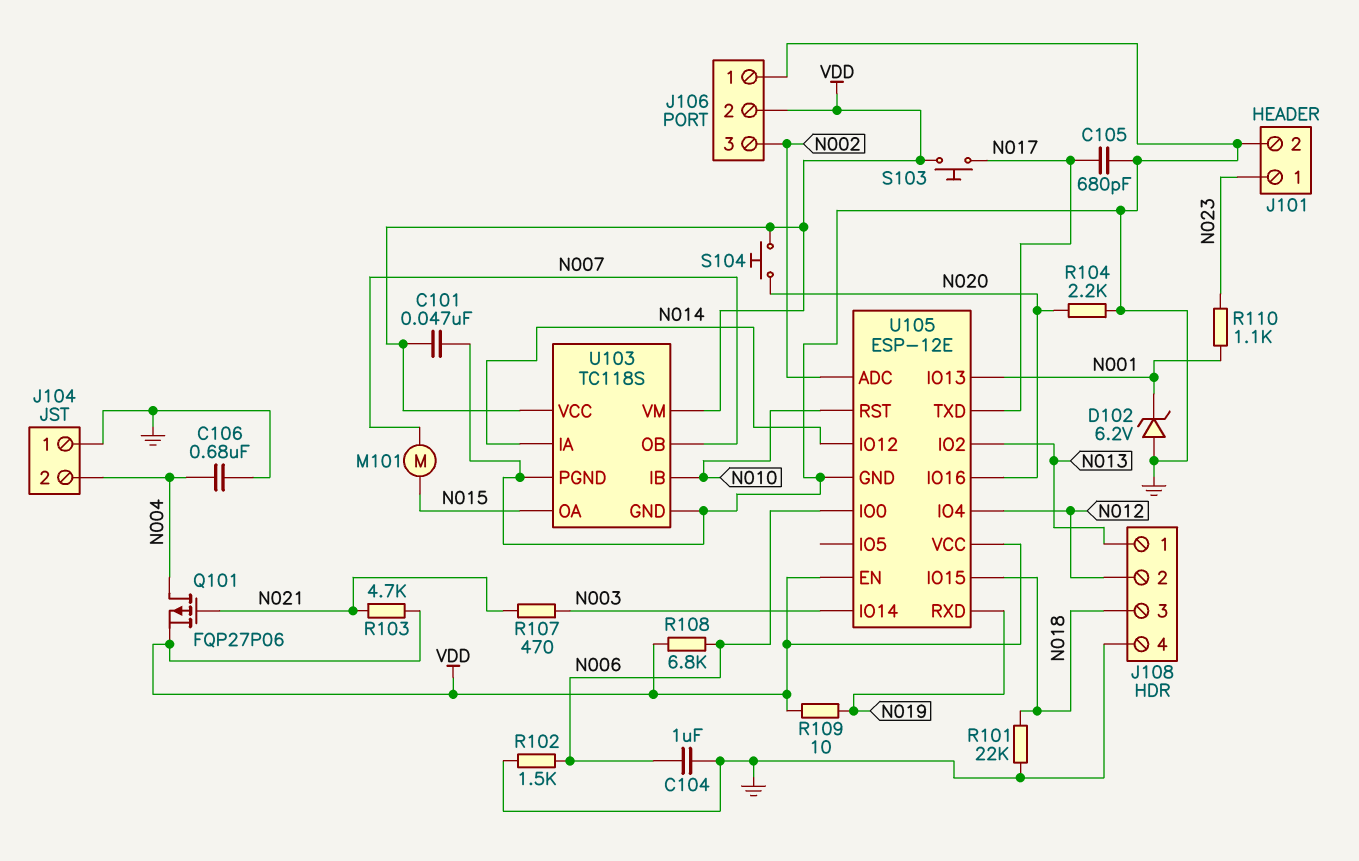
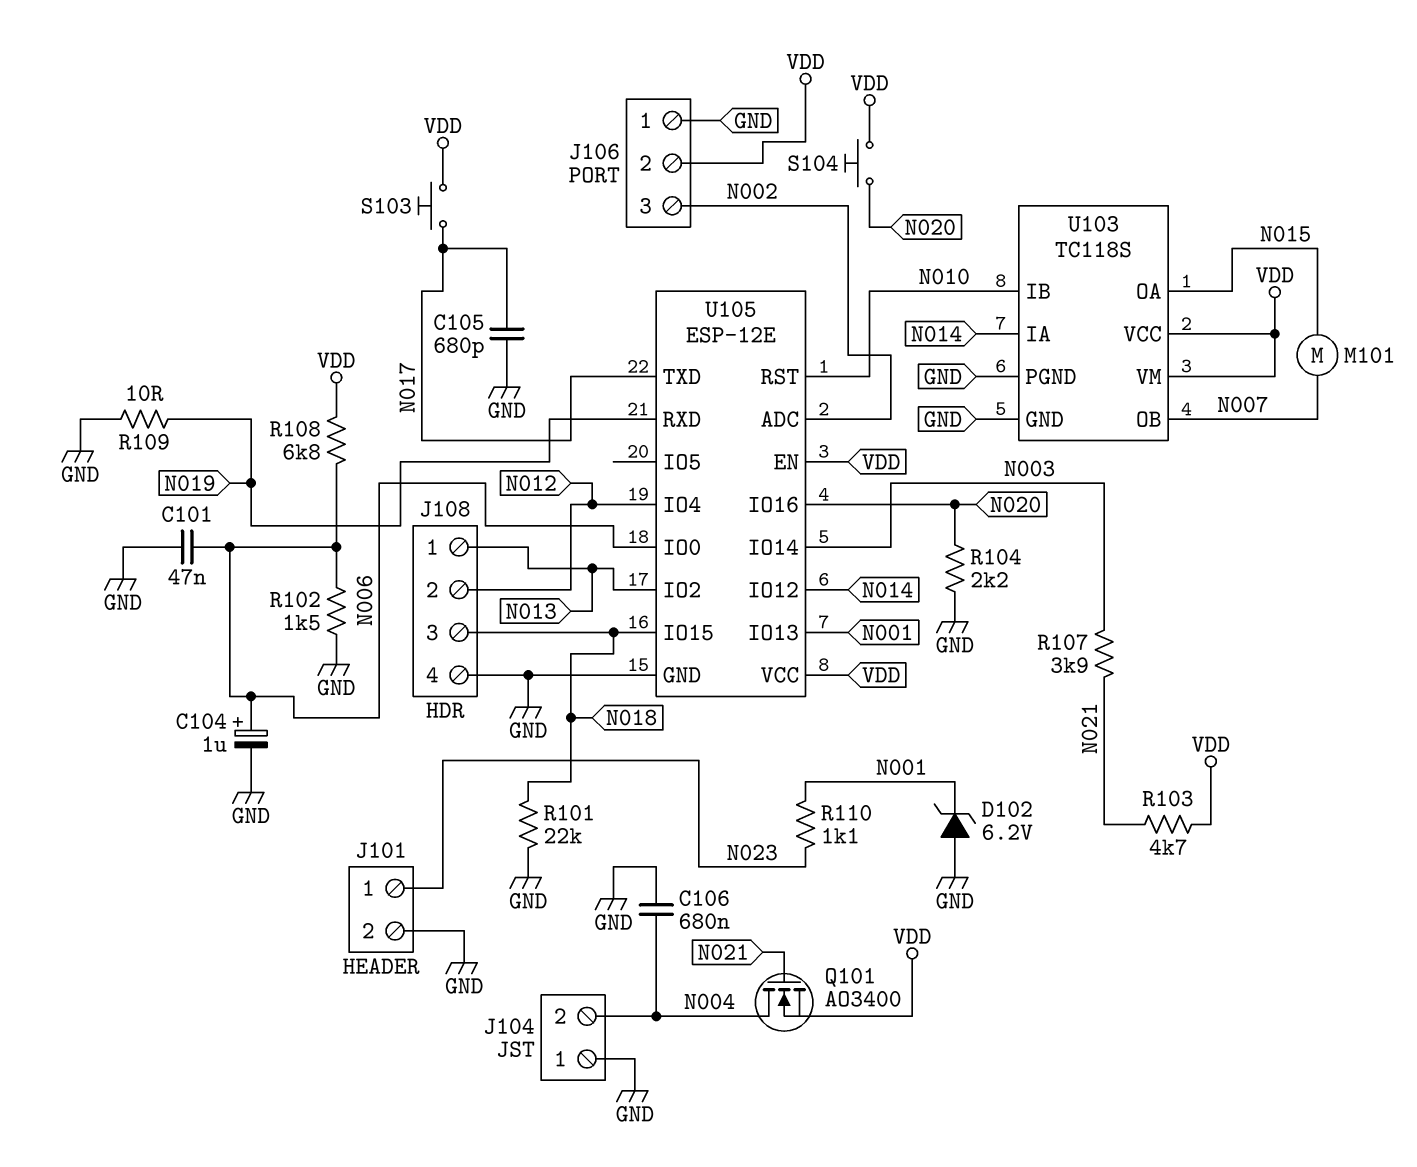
C101: 47nF (GND, VDD) -> 47nF (GND, N006)
C104: 1uF (GND, N006) -> 1uF (plus N006, minus GND)
Q101: PMOS FQP27P06 (G N021, D N004, S VDD) -> NMOS AO3400 (G N021, D N004, S VDD)
R107: 470 (N003, N021) -> 3.9k (N003, N021)
R109: 10 (N019, VDD) -> 10 (GND, N019)

